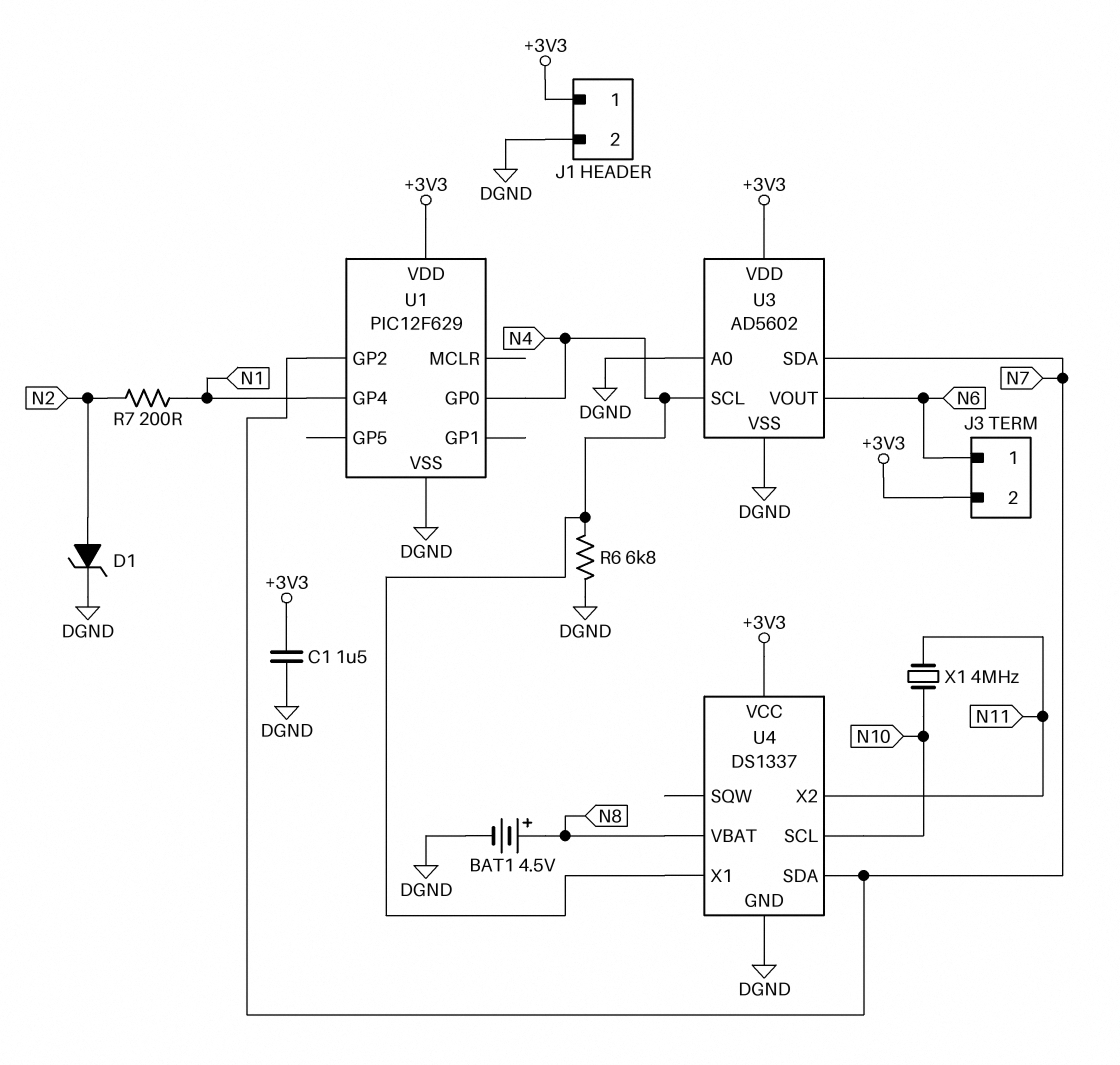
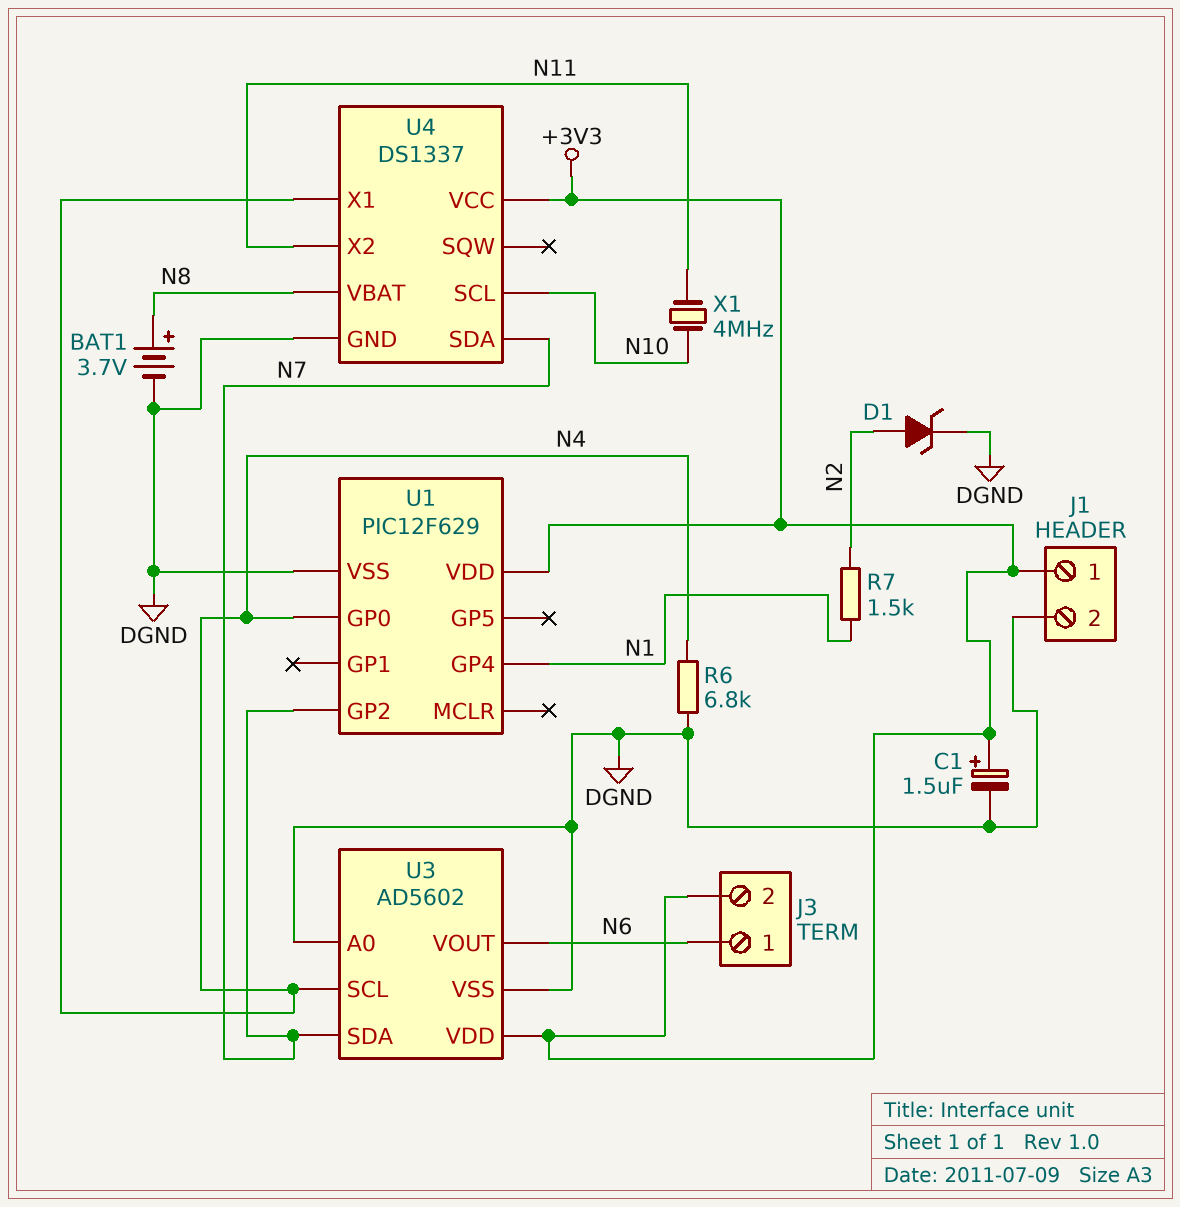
BAT1: 4.5V (plus N8, minus DGND) -> 3.7V (plus N8, minus DGND)
C1: 1.5uF (+3V3, DGND) -> 1.5uF (plus +3V3, minus DGND)
R7: 200 (N1, N2) -> 1.5k (N1, N2)

